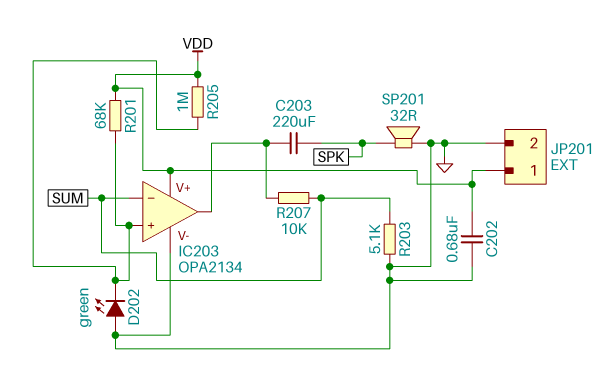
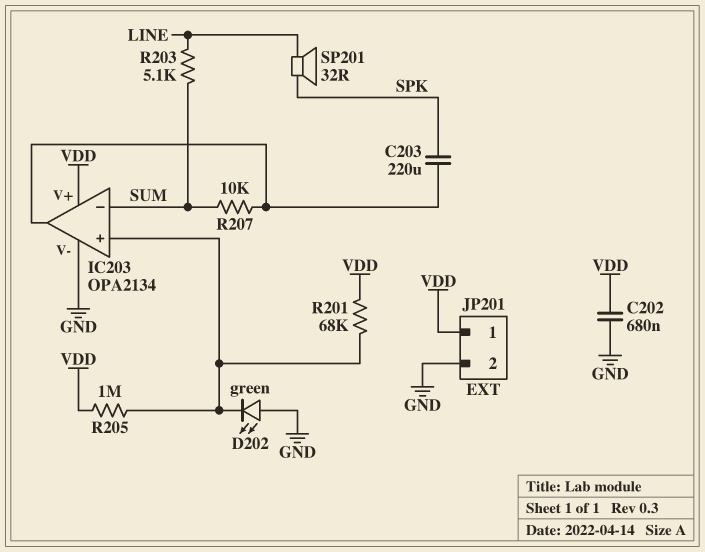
R203: 5.1k (GND, SUM) -> 5.1k (LINE, SUM)
SP201: speaker 32R (GND, SPK) -> speaker 32R (LINE, SPK)

